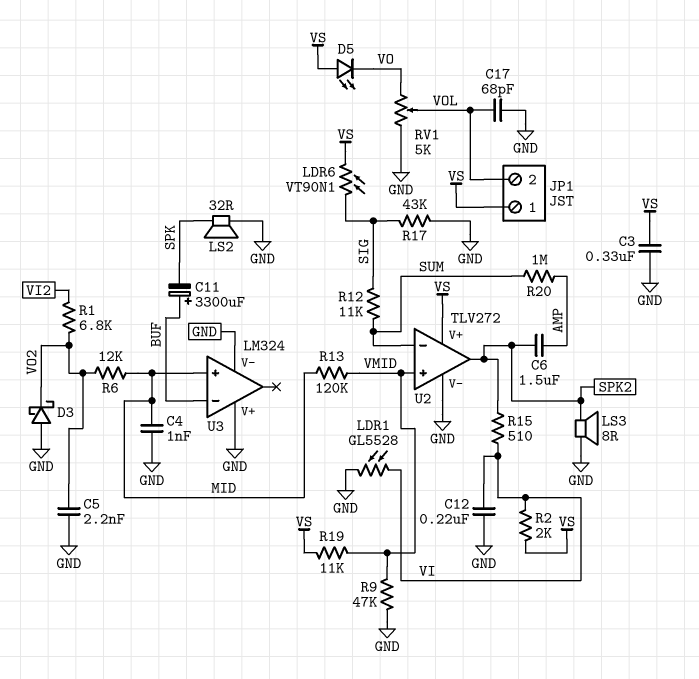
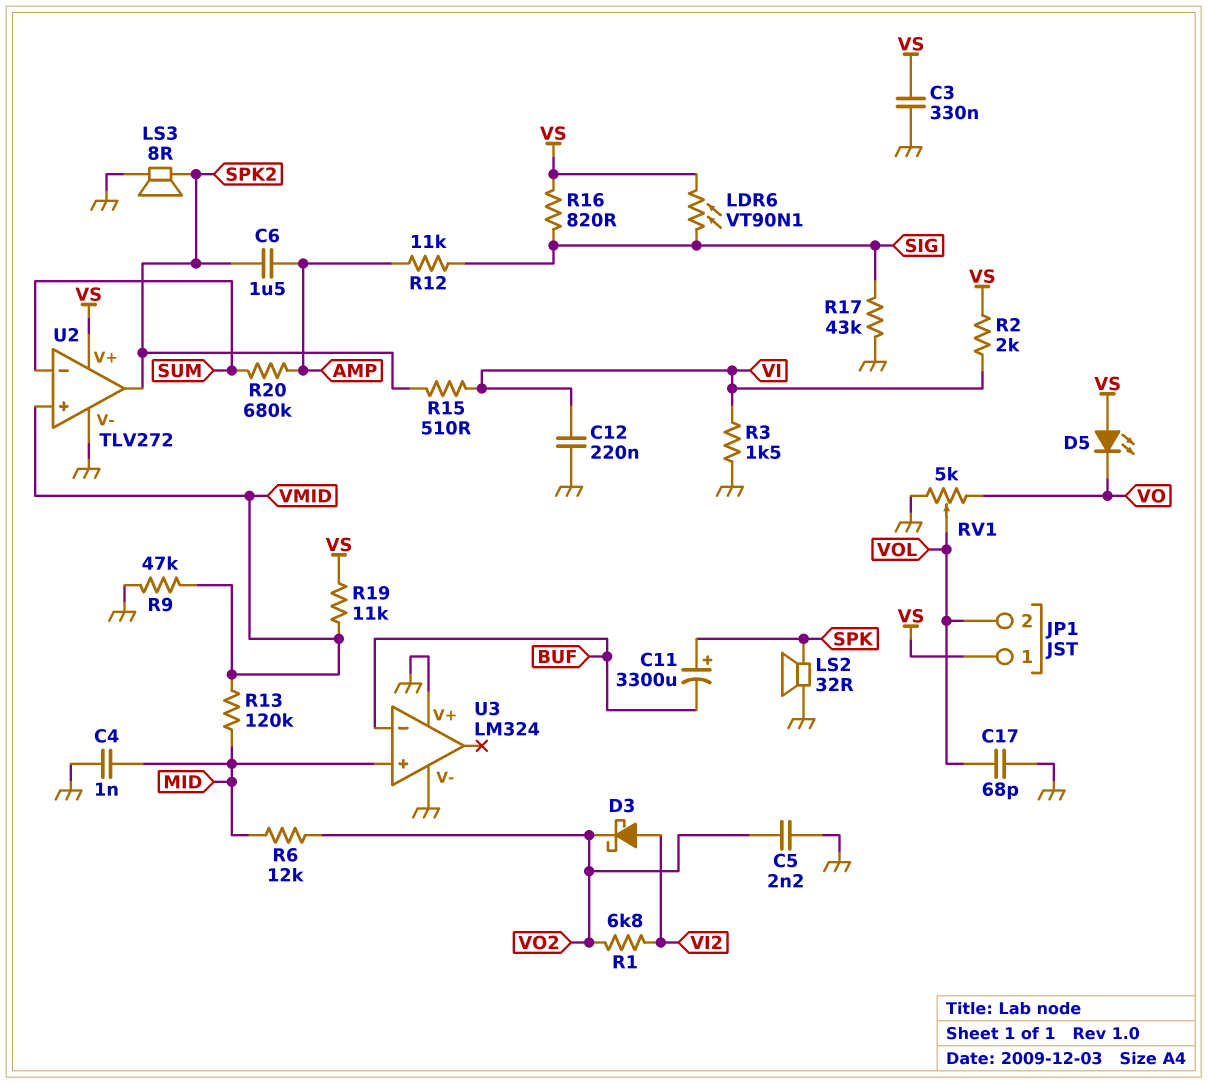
C11: 3300uF (plus BUF, minus SPK) -> 3300uF (plus SPK, minus BUF)
D3: schottky (A GND, K VO2) -> schottky (A VI2, K VO2)
LDR1: GL5528 (GND, VI) -> none
R3: none -> 1.5k (GND, VI)
R12: 11k (SIG, SUM) -> 11k (AMP, SIG)
R16: none -> 820 (SIG, VS)
R20: 1M (AMP, SUM) -> 680k (AMP, SUM)

